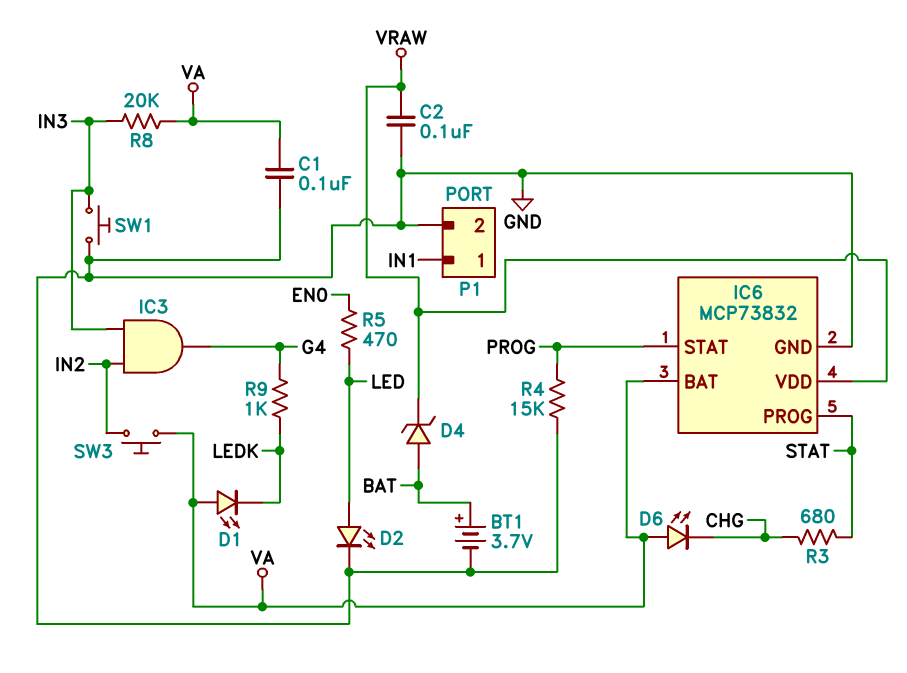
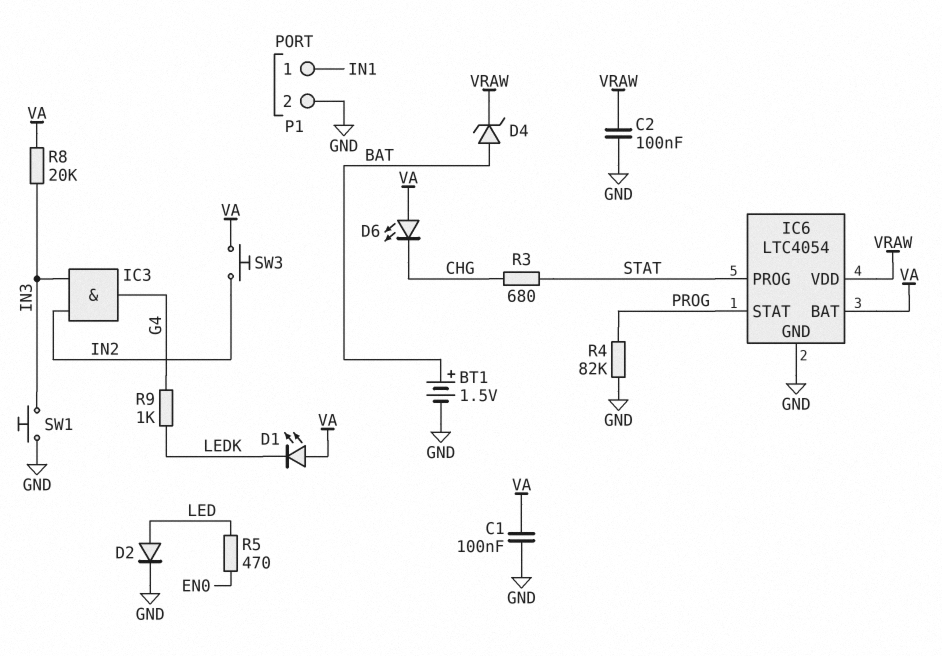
BT1: 3.7V (plus BAT, minus GND) -> 1.5V (plus BAT, minus GND)
D2: LED (A LED, K GND) -> diode (A LED, K GND)
IC6: MCP73832 -> LTC4054
R4: 15k (GND, PROG) -> 82k (GND, PROG)

